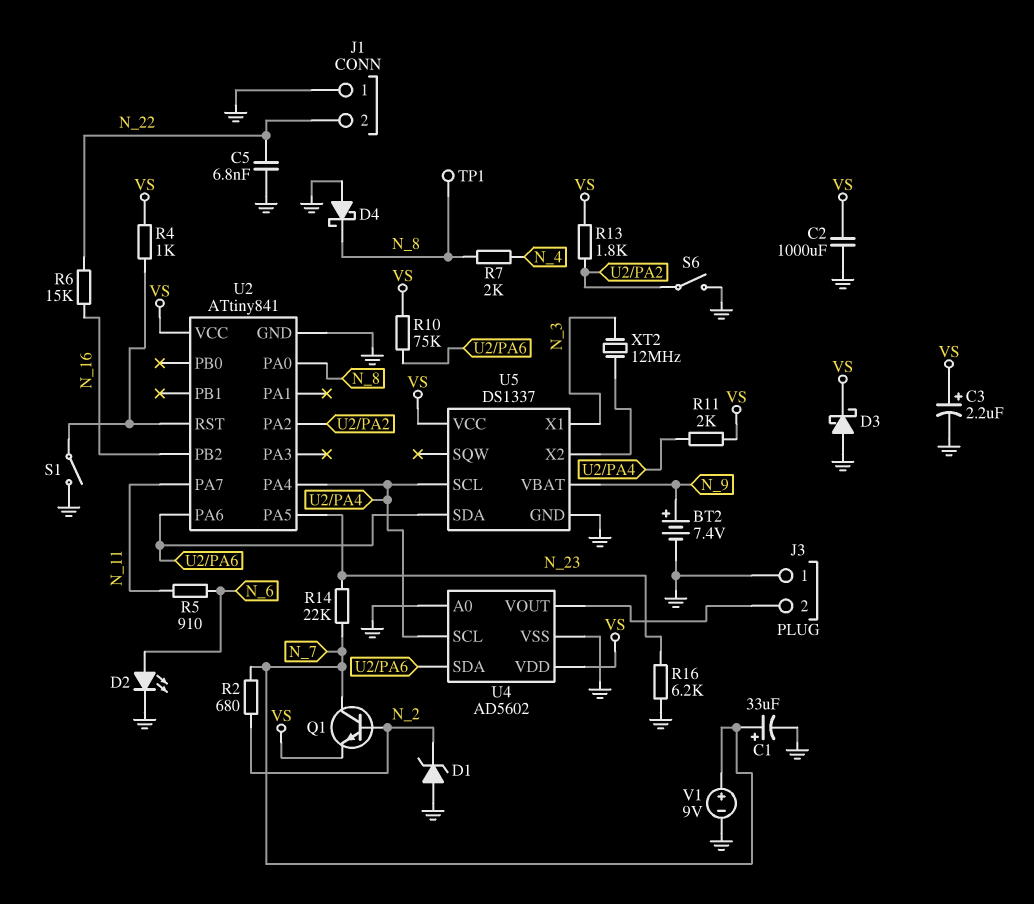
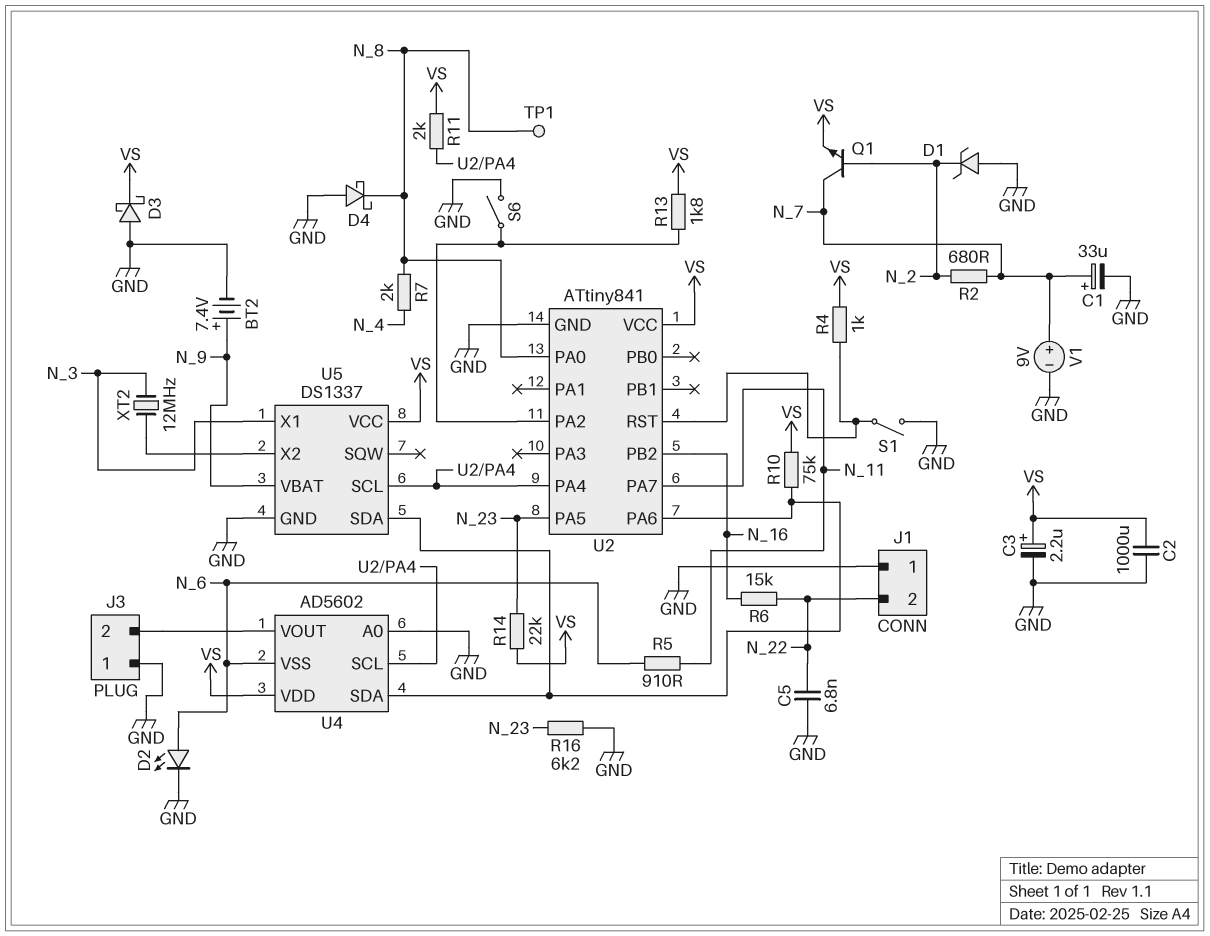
R14: 22k (N_7, N_23) -> 22k (N_23, VS)
U4 pin VSS: GND -> N_6

